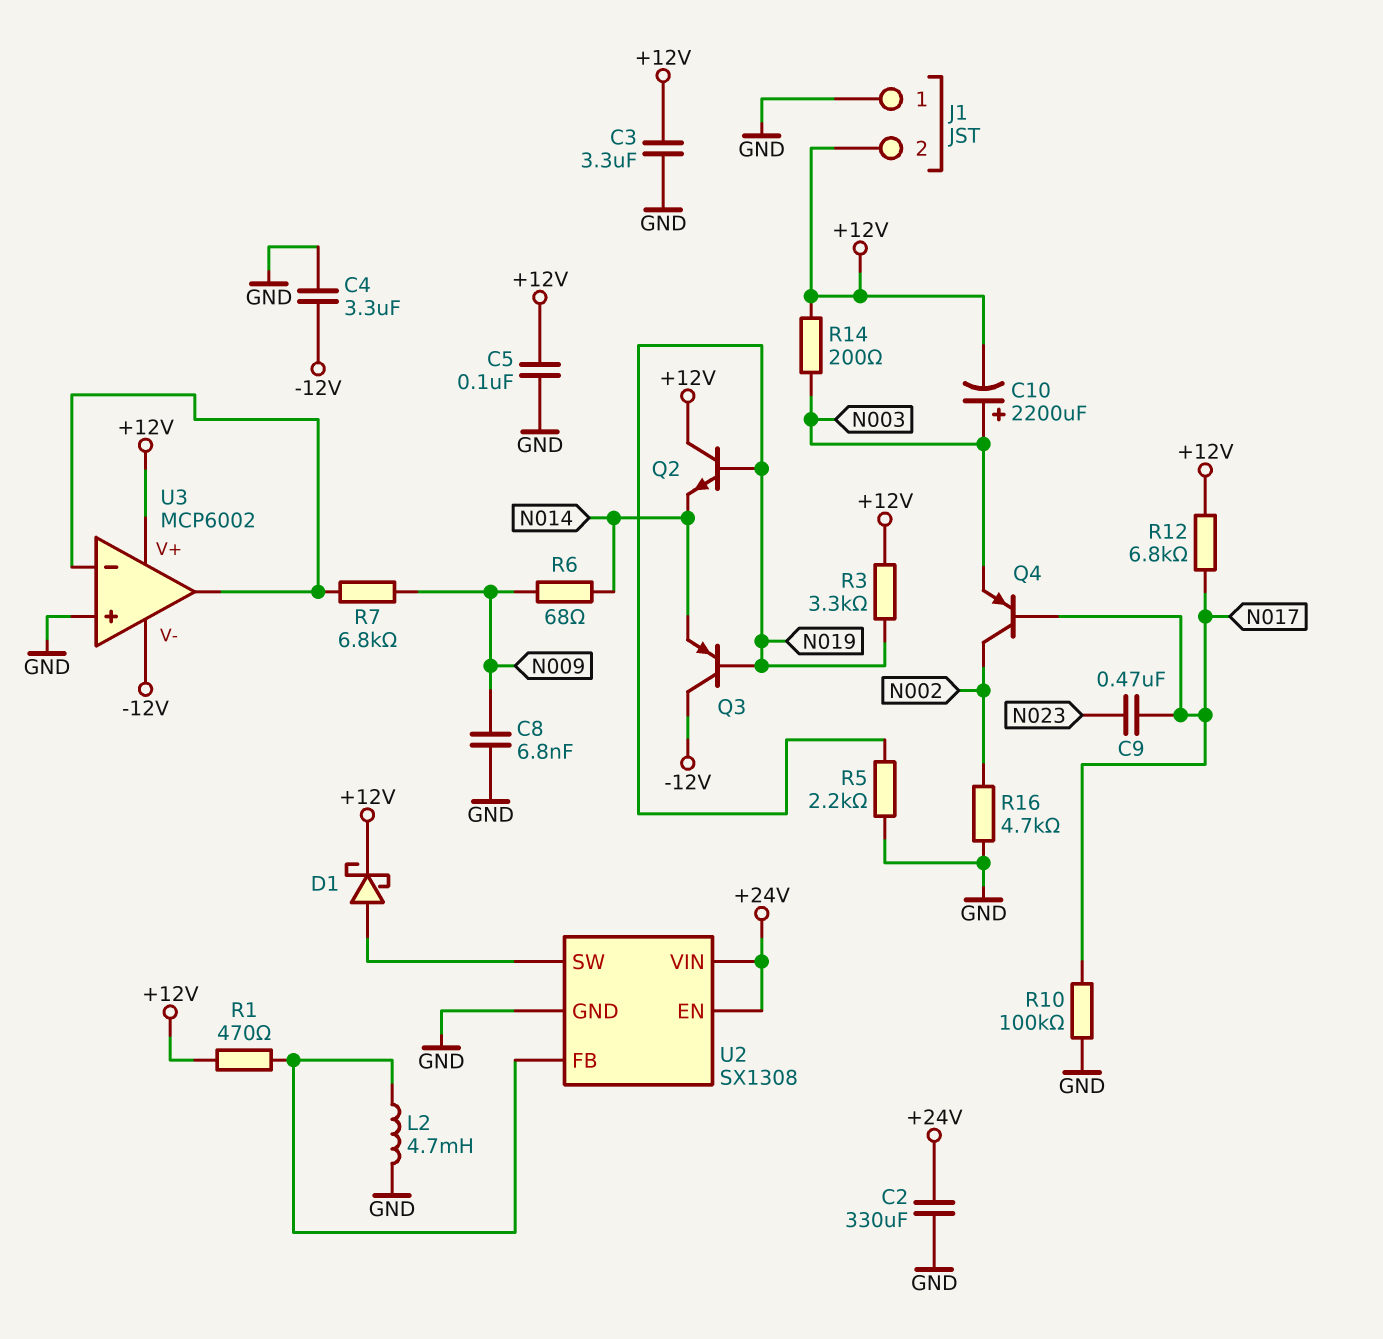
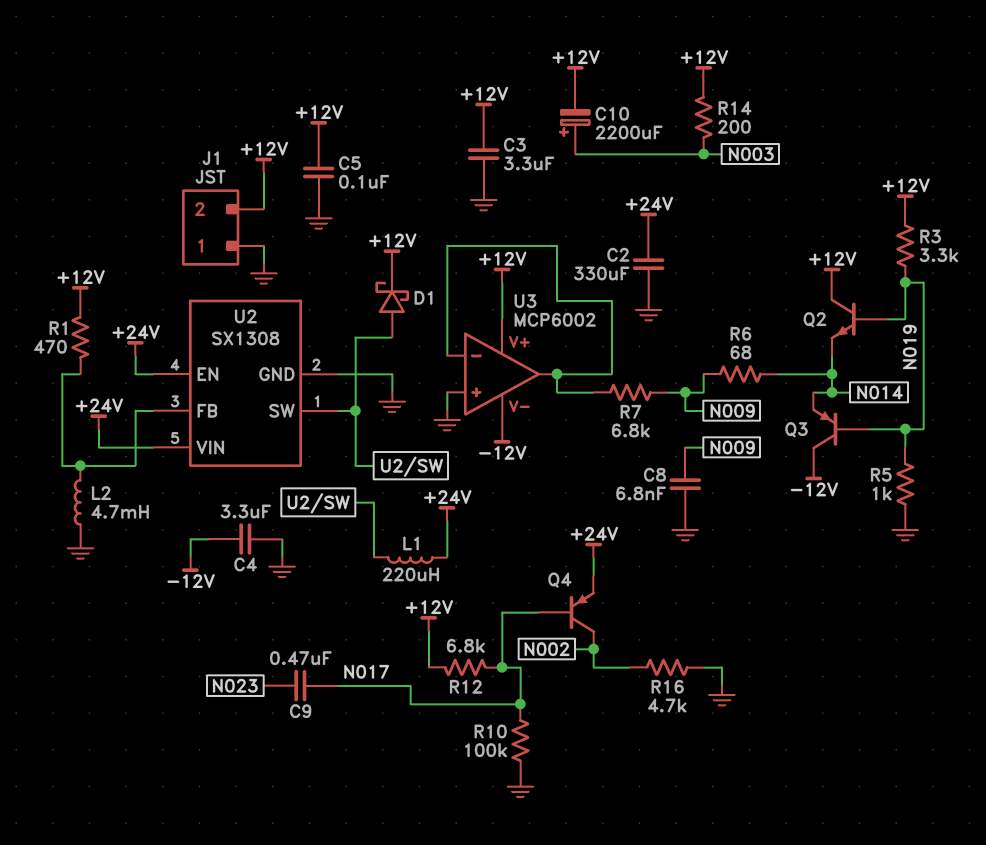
L1: none -> 220uH (+24V, U2/SW)
Q4: PNP (B N017, C N002, E N003) -> PNP (B N017, C N002, E +24V)
R5: 2.2k (GND, N019) -> 1k (GND, N019)

